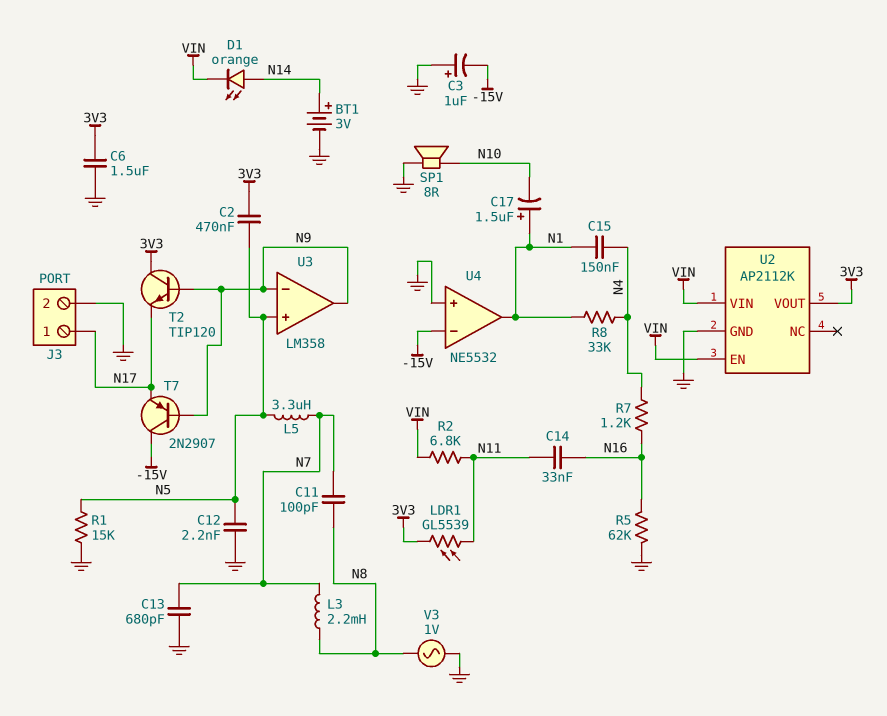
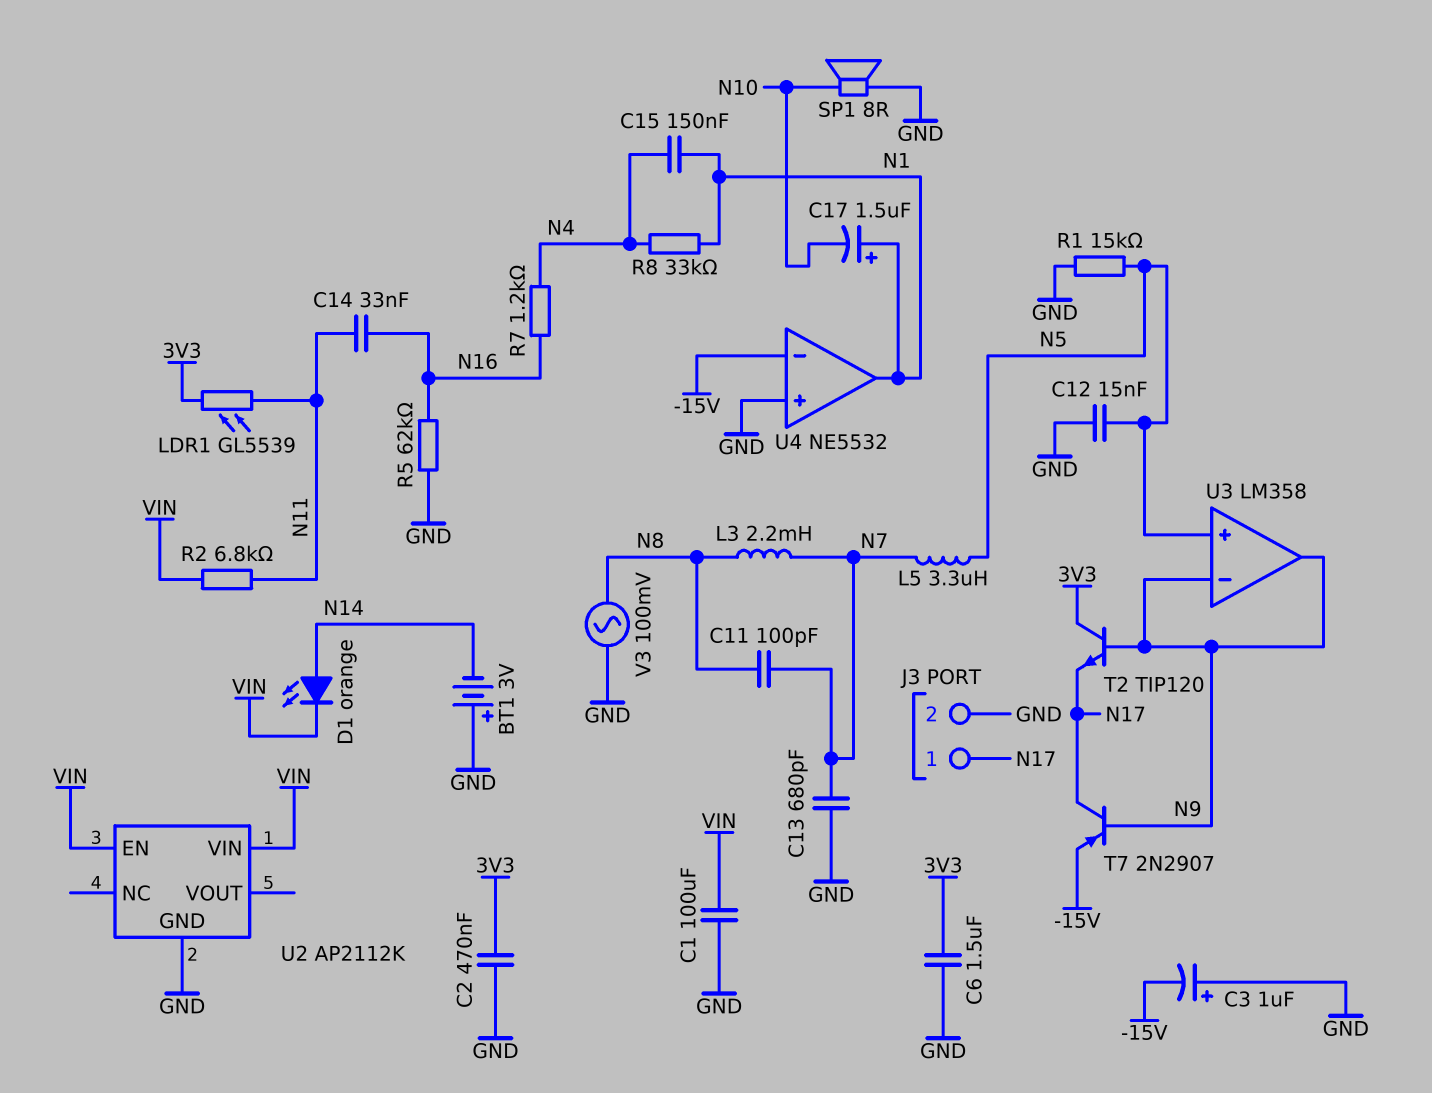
BT1: 3V (plus N14, minus GND) -> 3V (plus GND, minus N14)
C1: none -> 100uF (GND, VIN)
C2: 470nF (3V3, N5) -> 470nF (3V3, GND)
C12: 2.2nF (GND, N5) -> 15nF (GND, N5)
T7: PNP 2N2907 (B N9, C -15V, E N17) -> PNP 2N2907 (B N9, C N17, E -15V)
U2 pin VOUT: 3V3 -> none
V3: AC 1V (GND, N8) -> AC 100mV (GND, N8)

